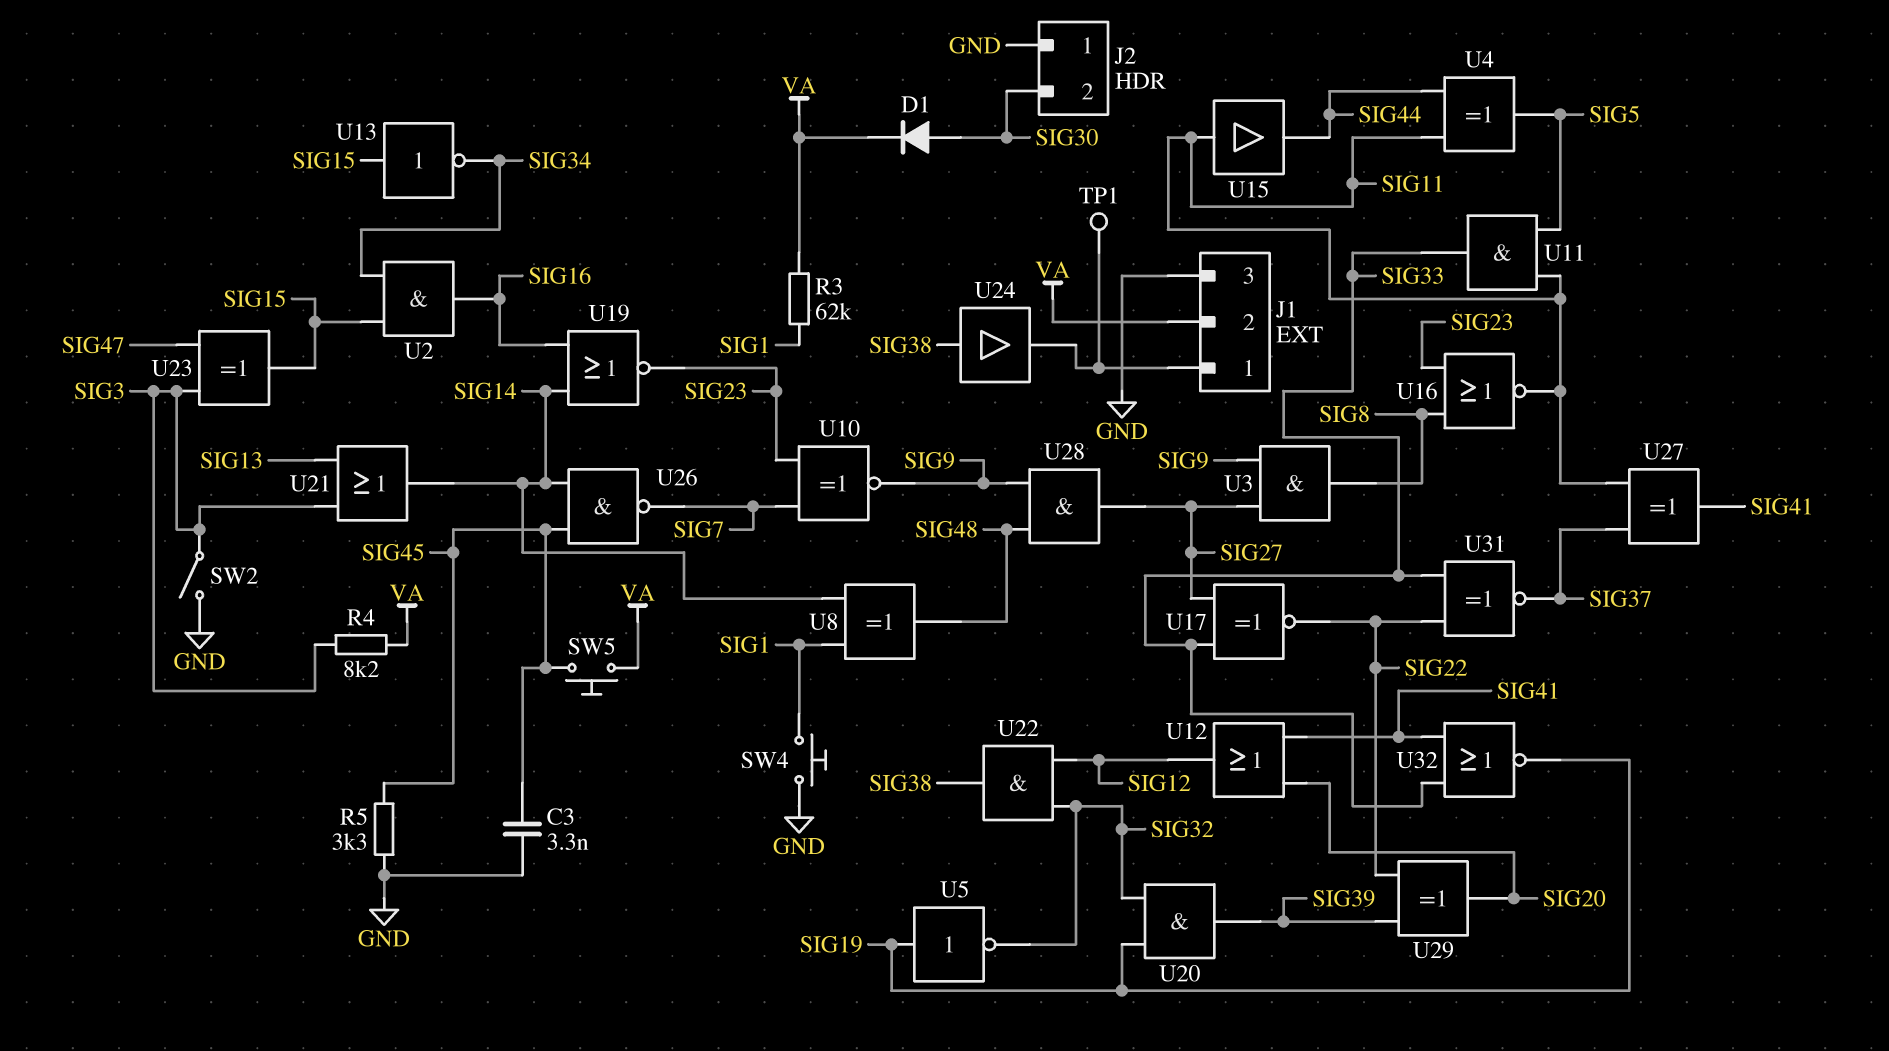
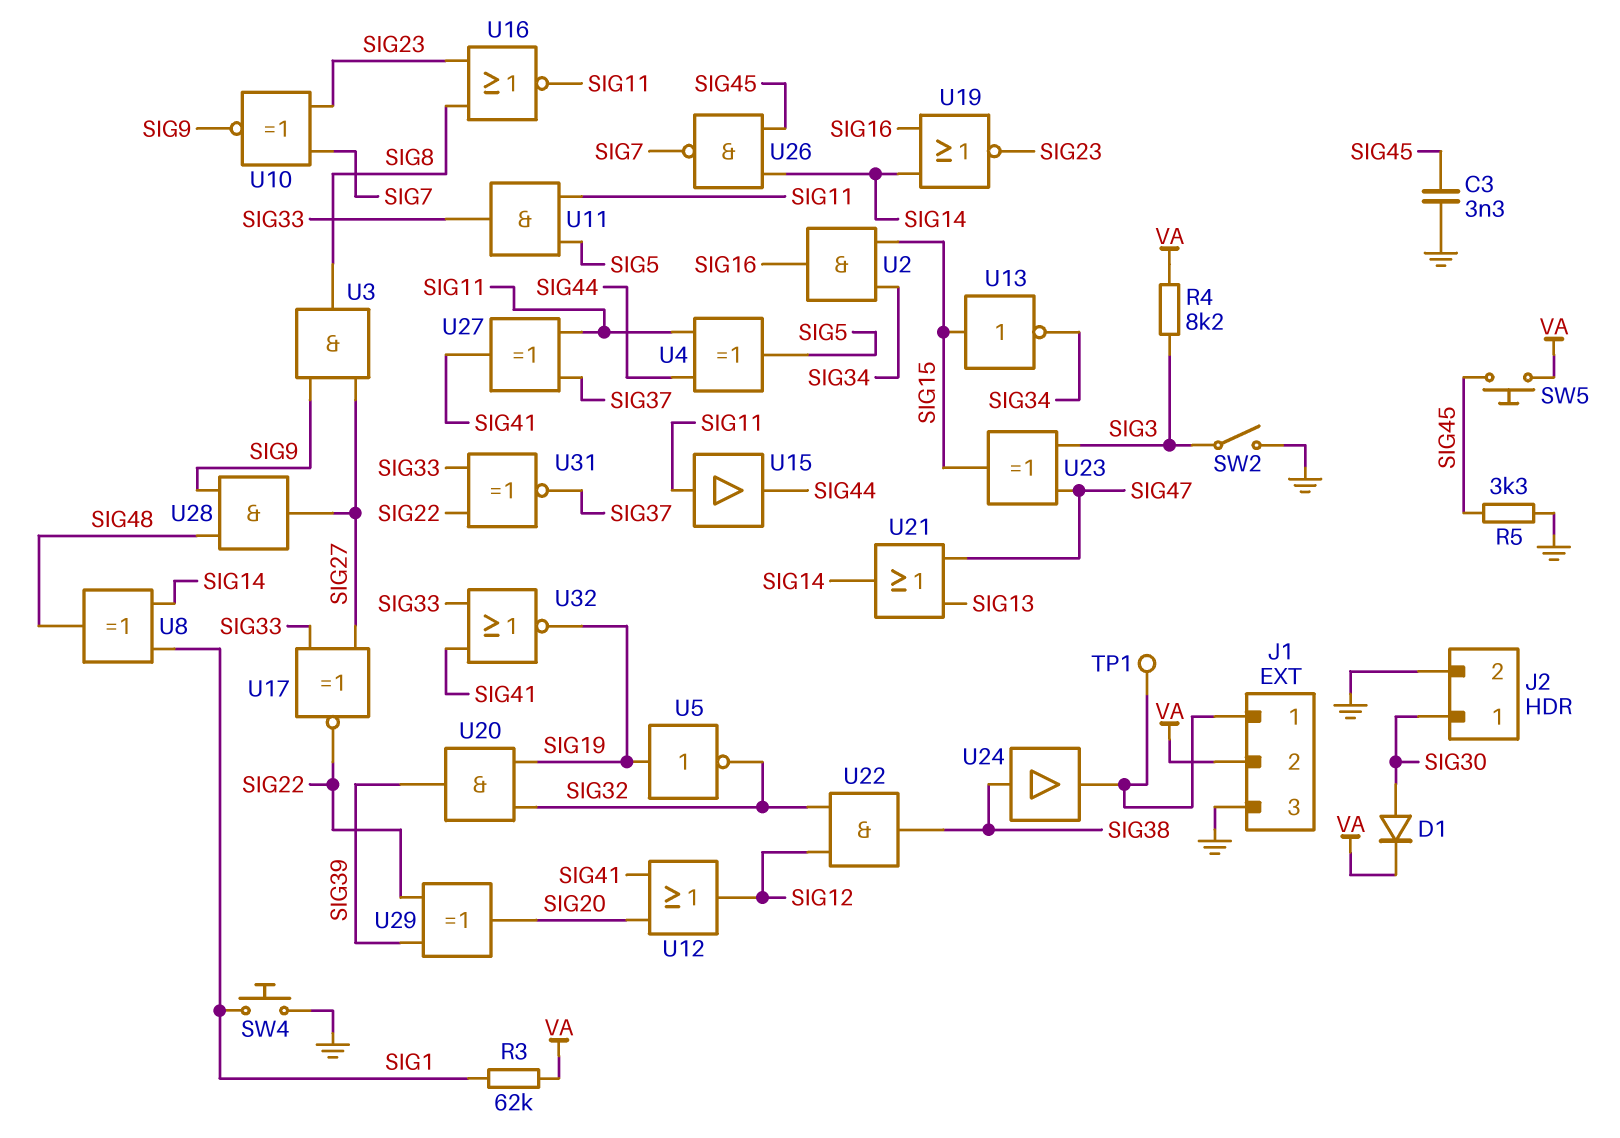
J2 pin 1: GND -> SIG30
J2 pin 2: SIG30 -> GND
U21: OR (in SIG3, in SIG13, out SIG14) -> OR (in SIG13, in SIG47, out SIG14)

